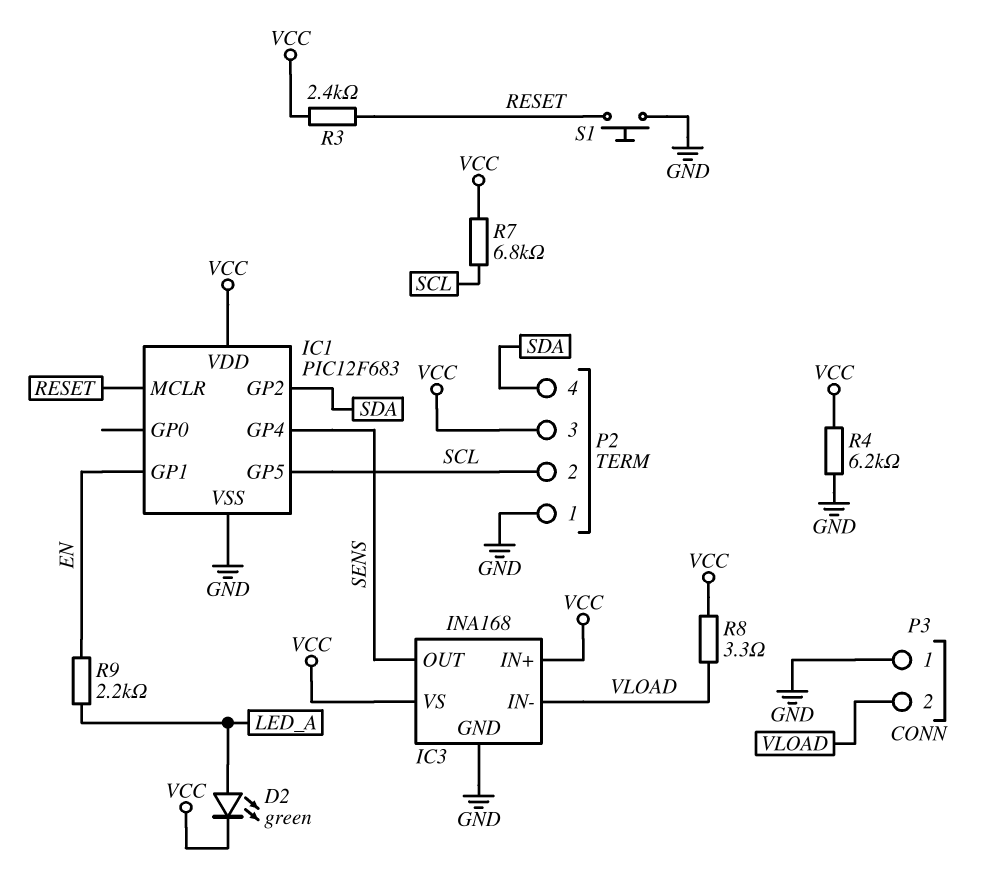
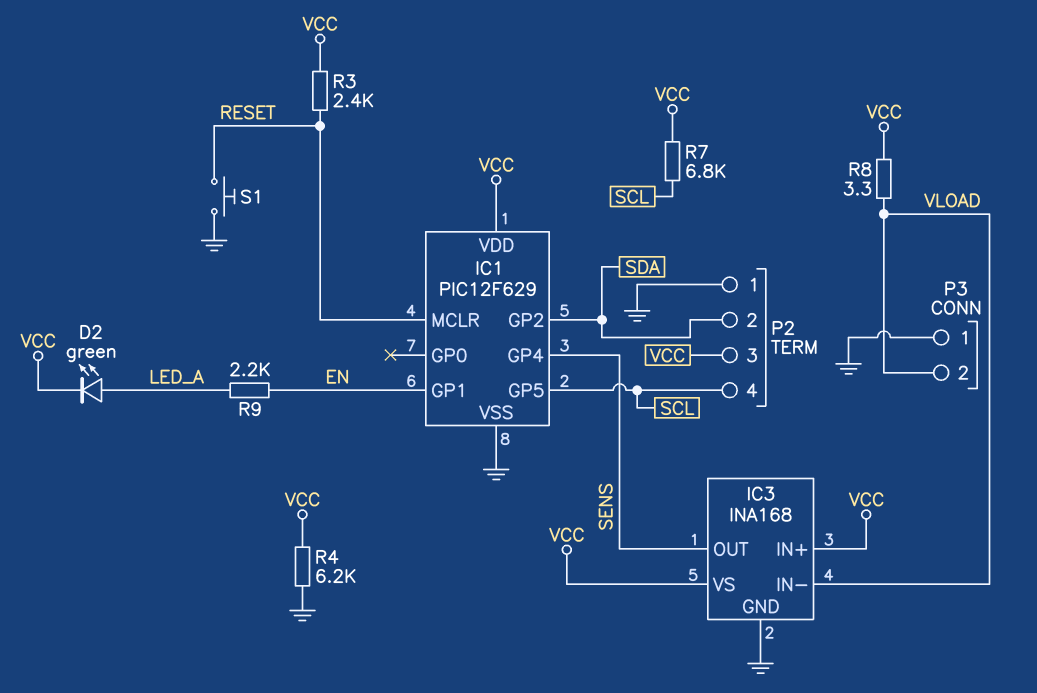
IC1: PIC12F683 -> PIC12F629
P2 pin 2: SCL -> SDA
P2 pin 4: SDA -> SCL

